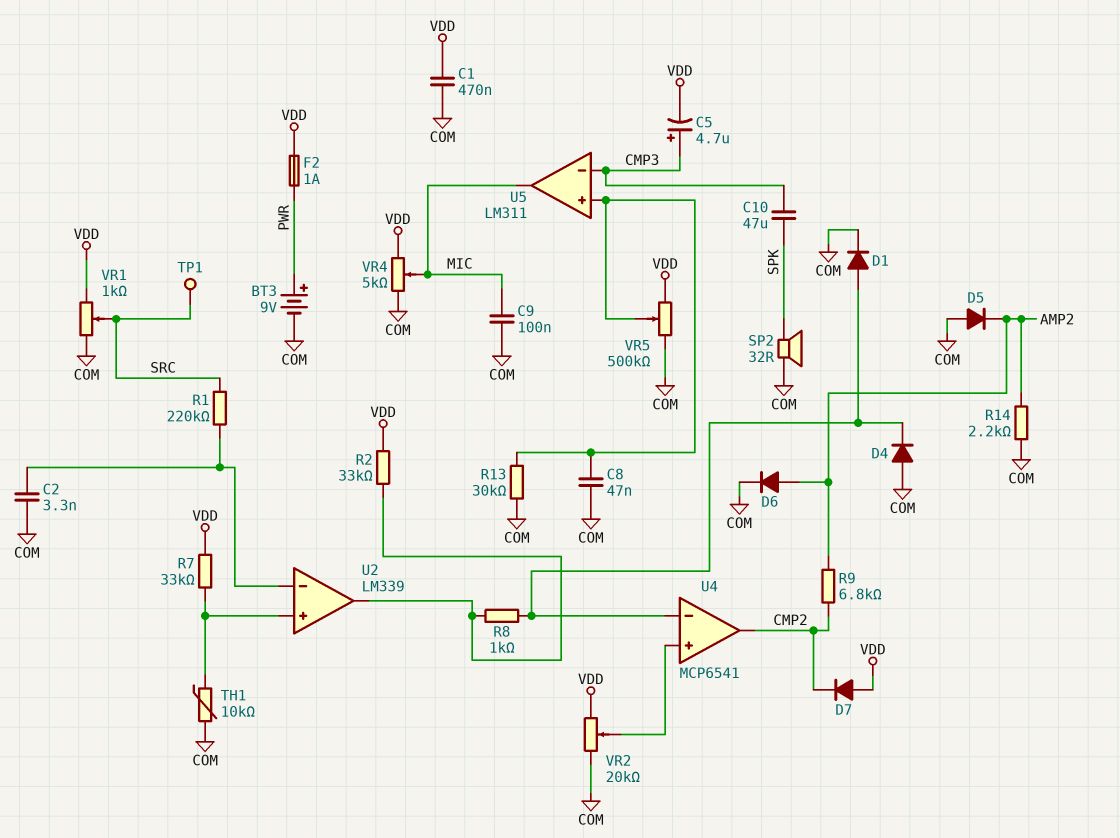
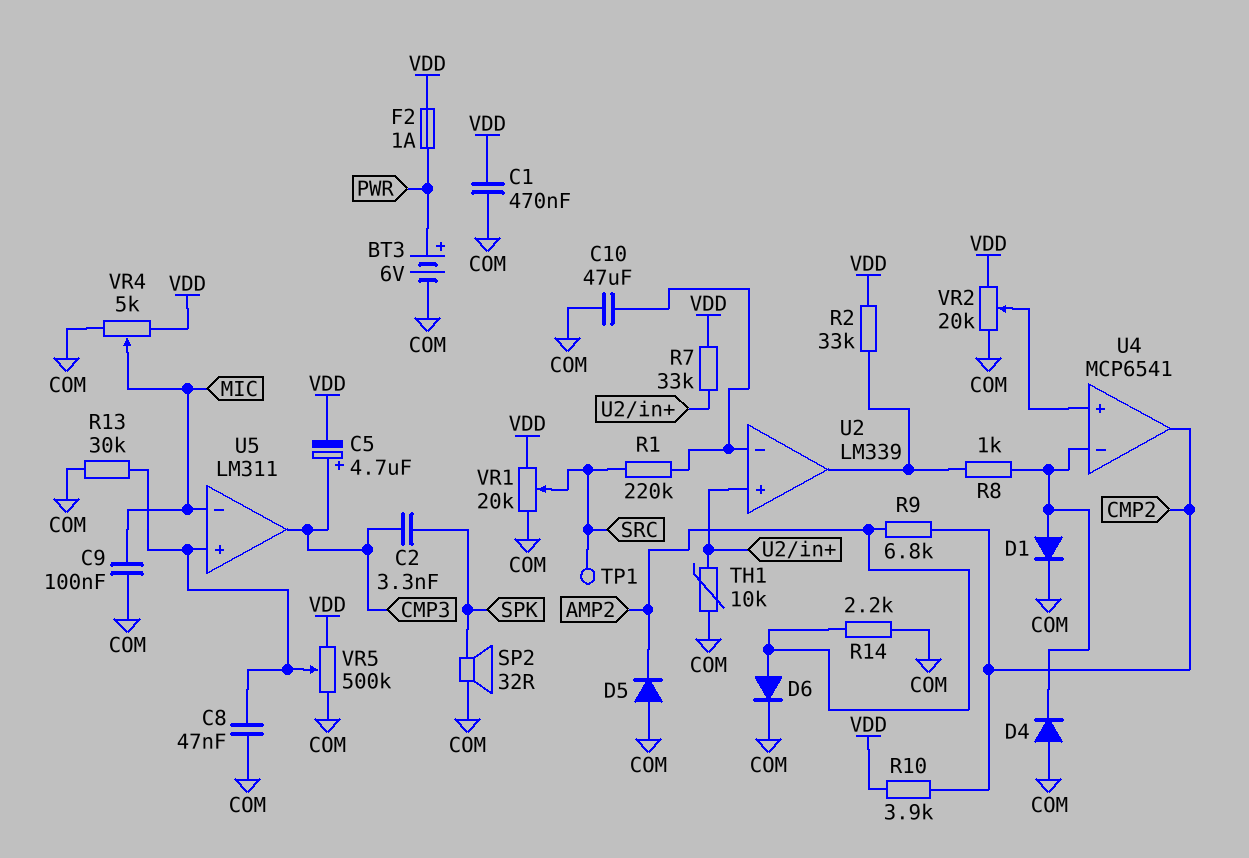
BT3: 9V (plus PWR, minus COM) -> 6V (plus PWR, minus COM)
C2: 3.3nF (COM, U2/in-) -> 3.3nF (CMP3, SPK)
C10: 47uF (CMP3, SPK) -> 47uF (COM, U2/in-)
D7: diode (A VDD, K CMP2) -> none
R10: none -> 3.9k (CMP2, VDD)
U5 pin in-: CMP3 -> MIC
U5 pin out: MIC -> CMP3
VR1: 1k (COM, VDD, wiper SRC) -> 20k (COM, VDD, wiper SRC)

